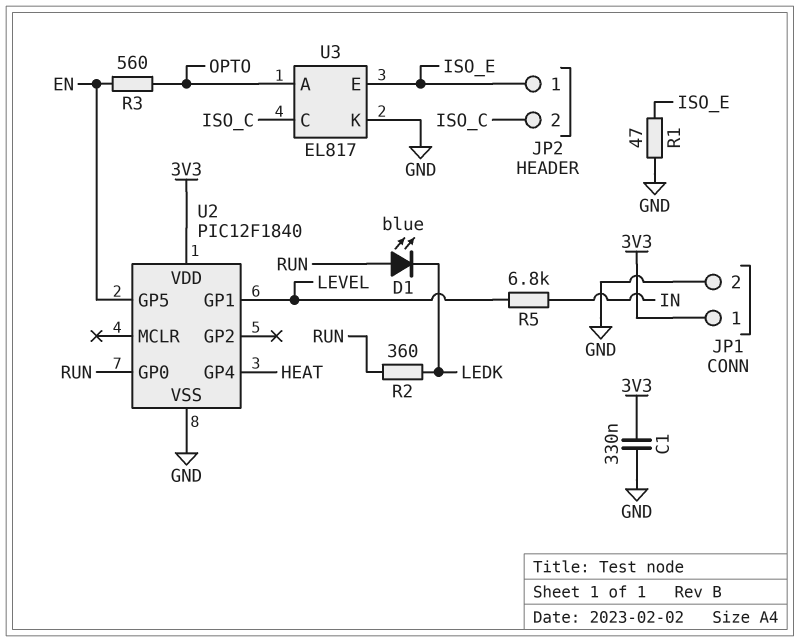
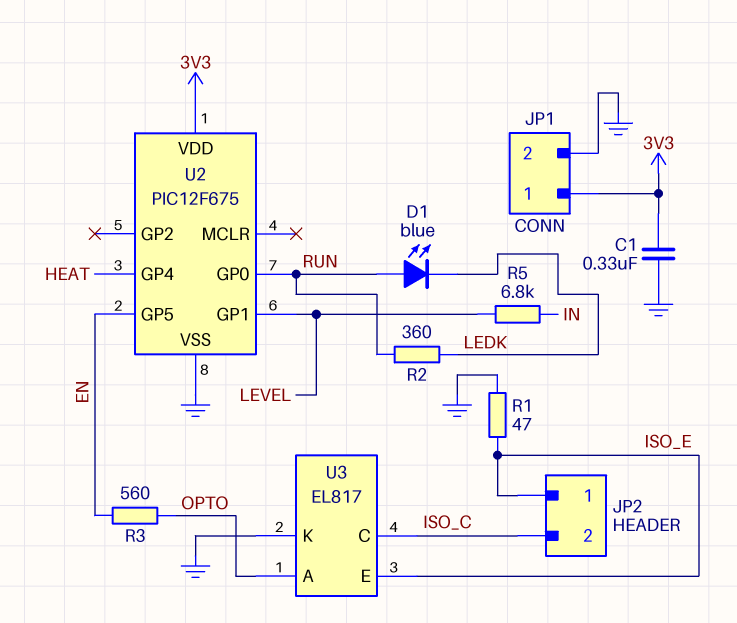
U2: PIC12F1840 -> PIC12F675

